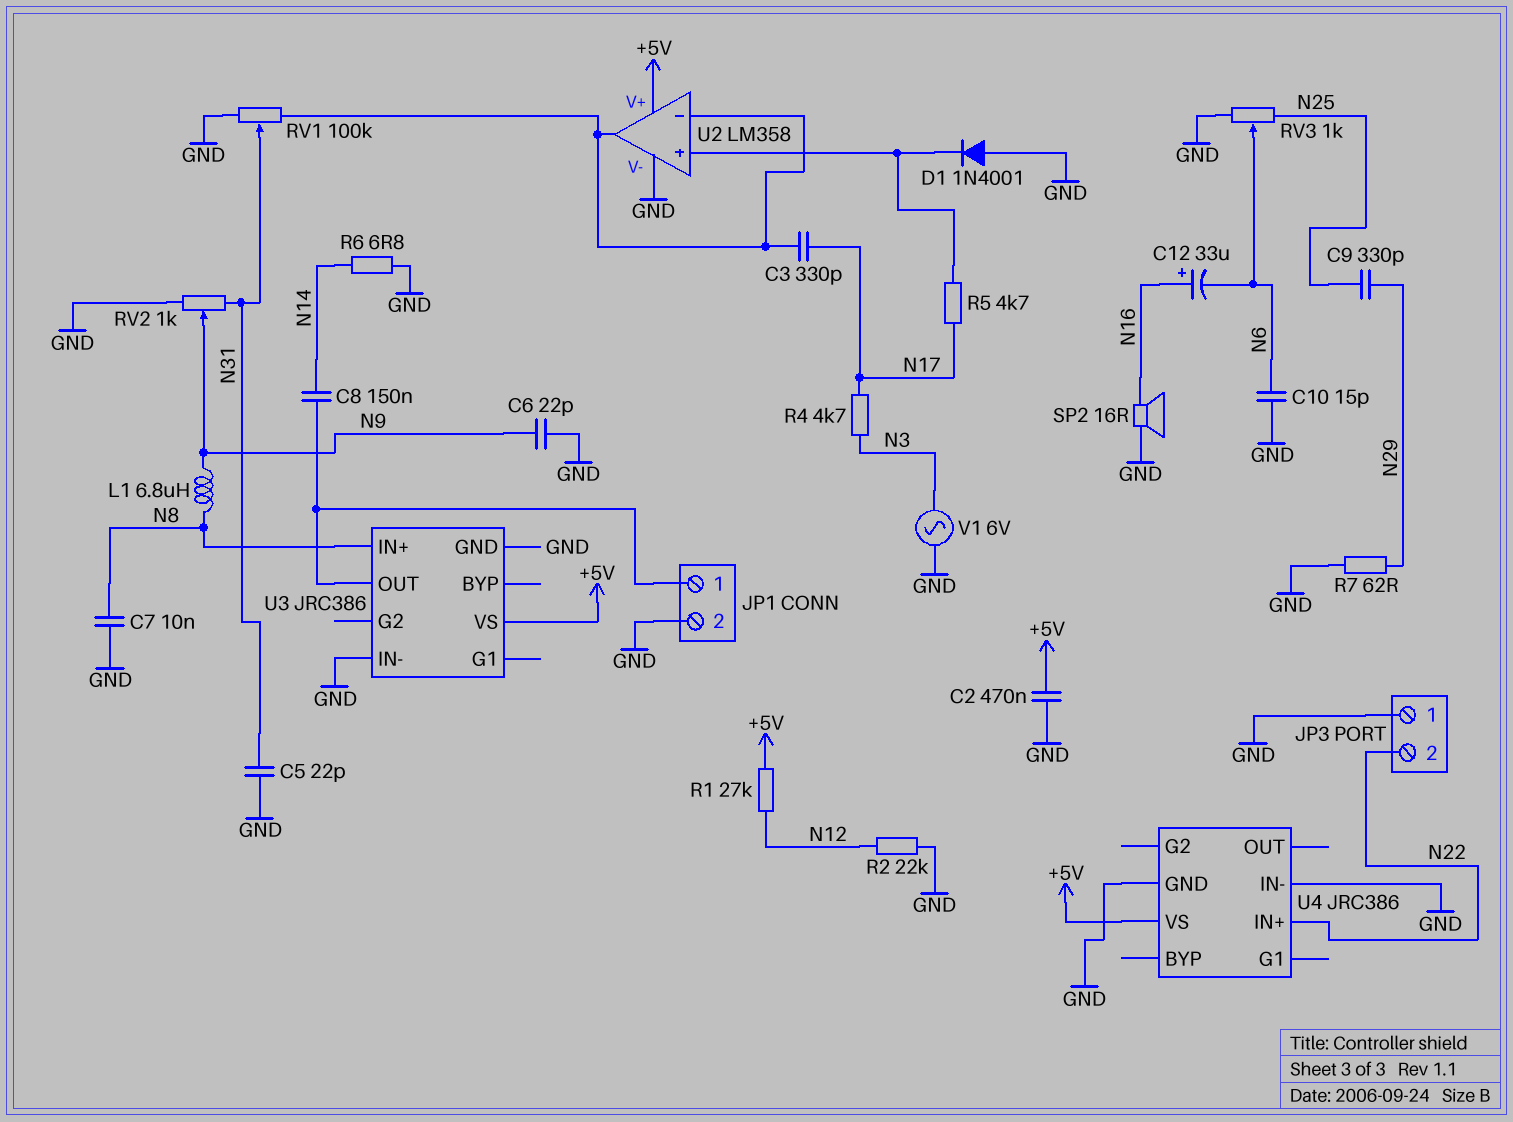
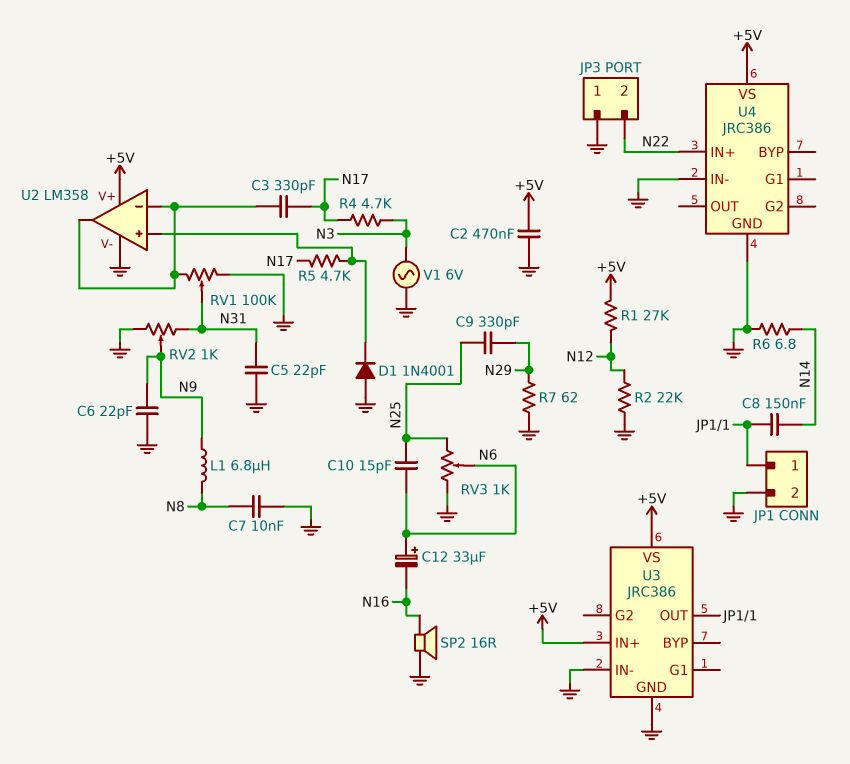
C10: 15pF (GND, N6) -> 15pF (N6, N25)
C12: 33uF (plus N16, minus N6) -> 33uF (plus N6, minus N16)
U3 pin IN+: N8 -> +5V

